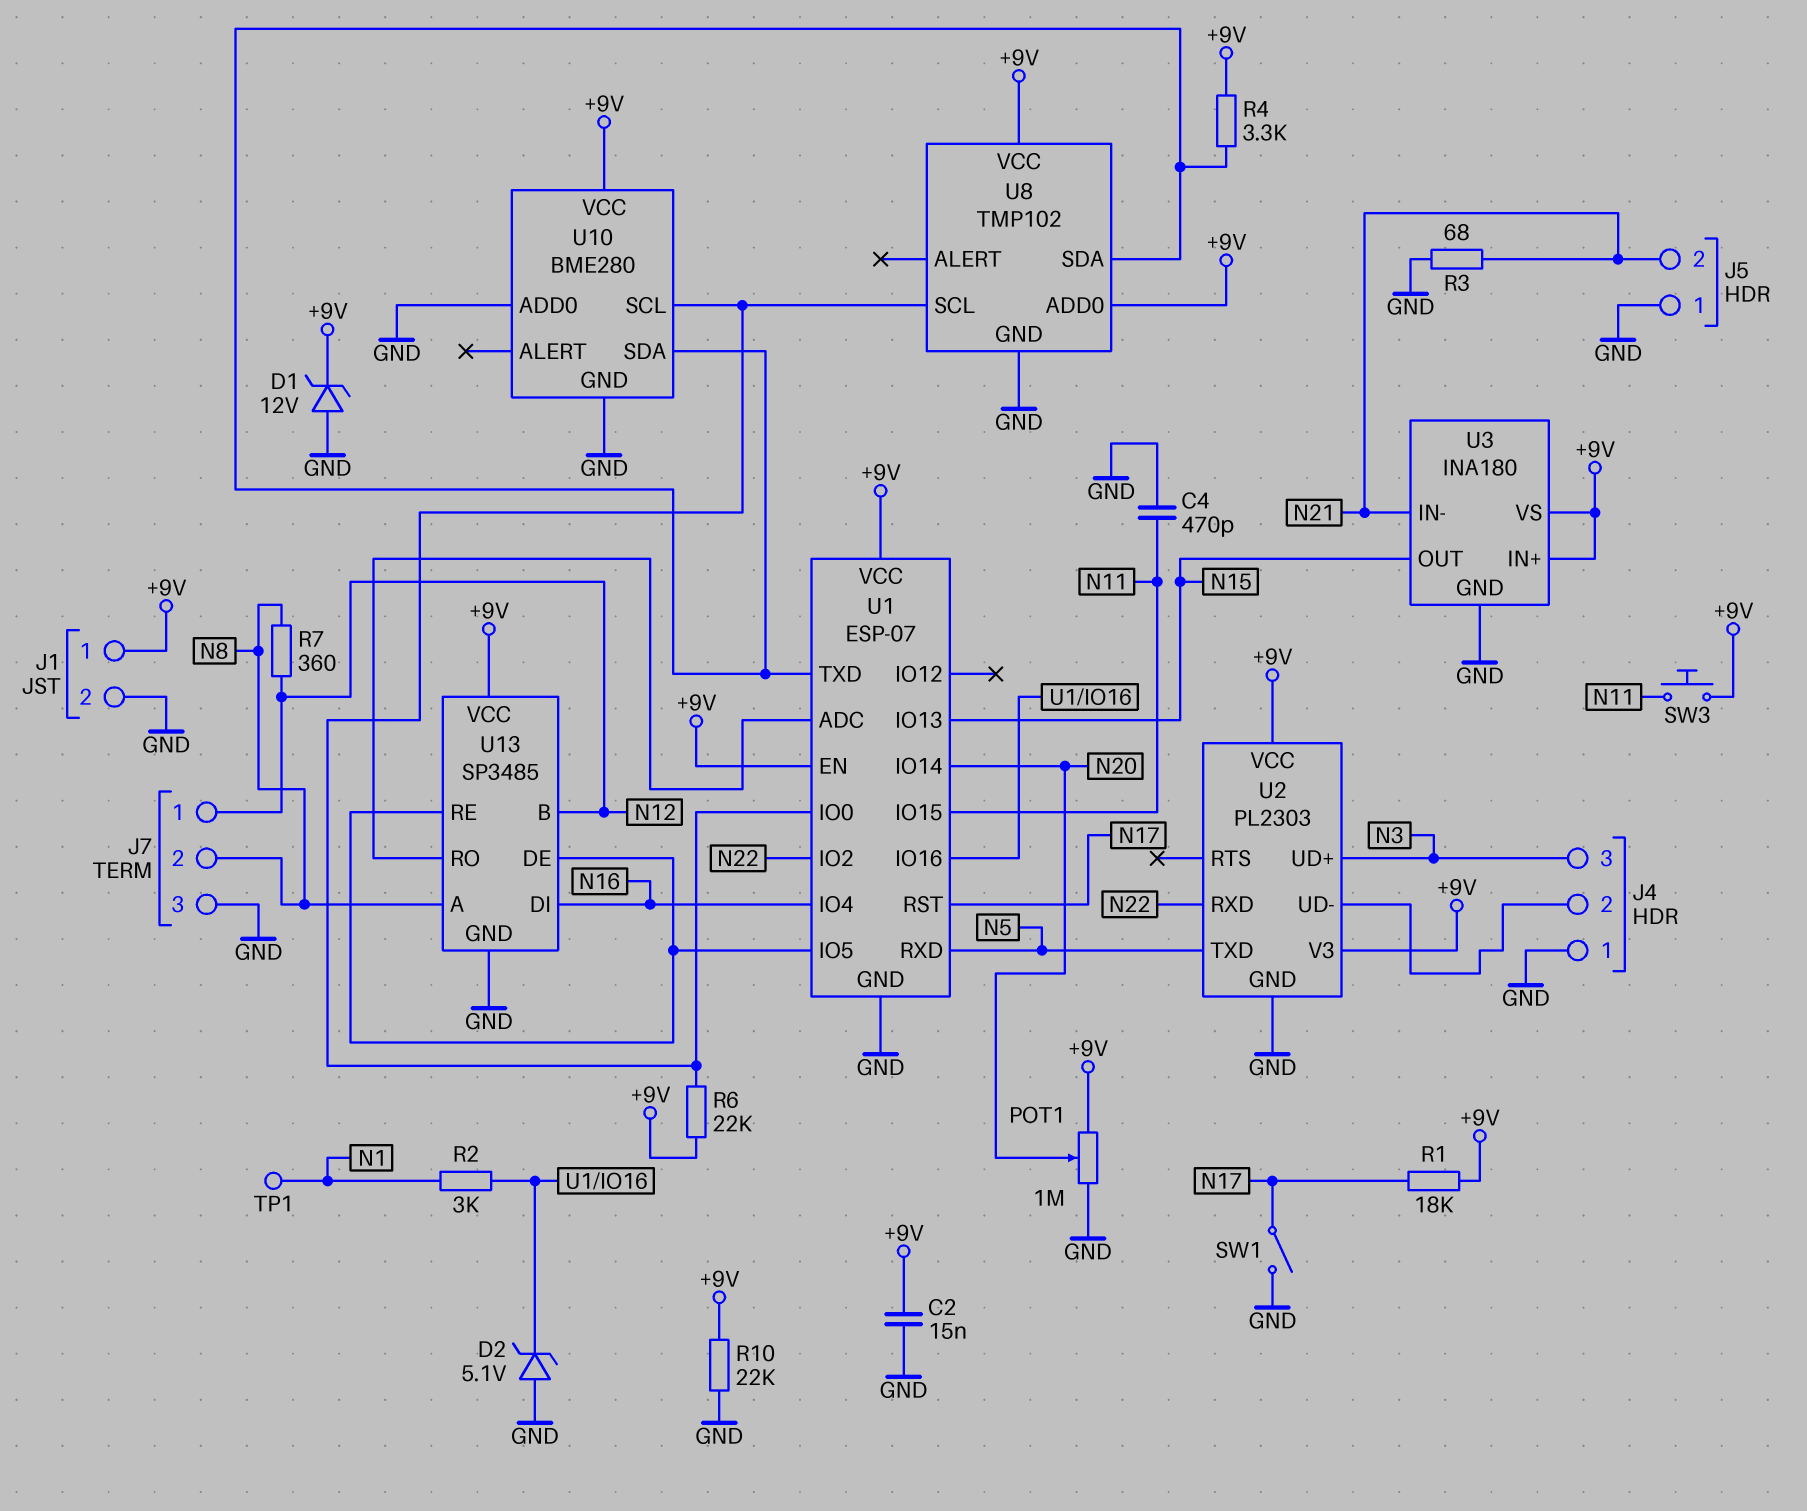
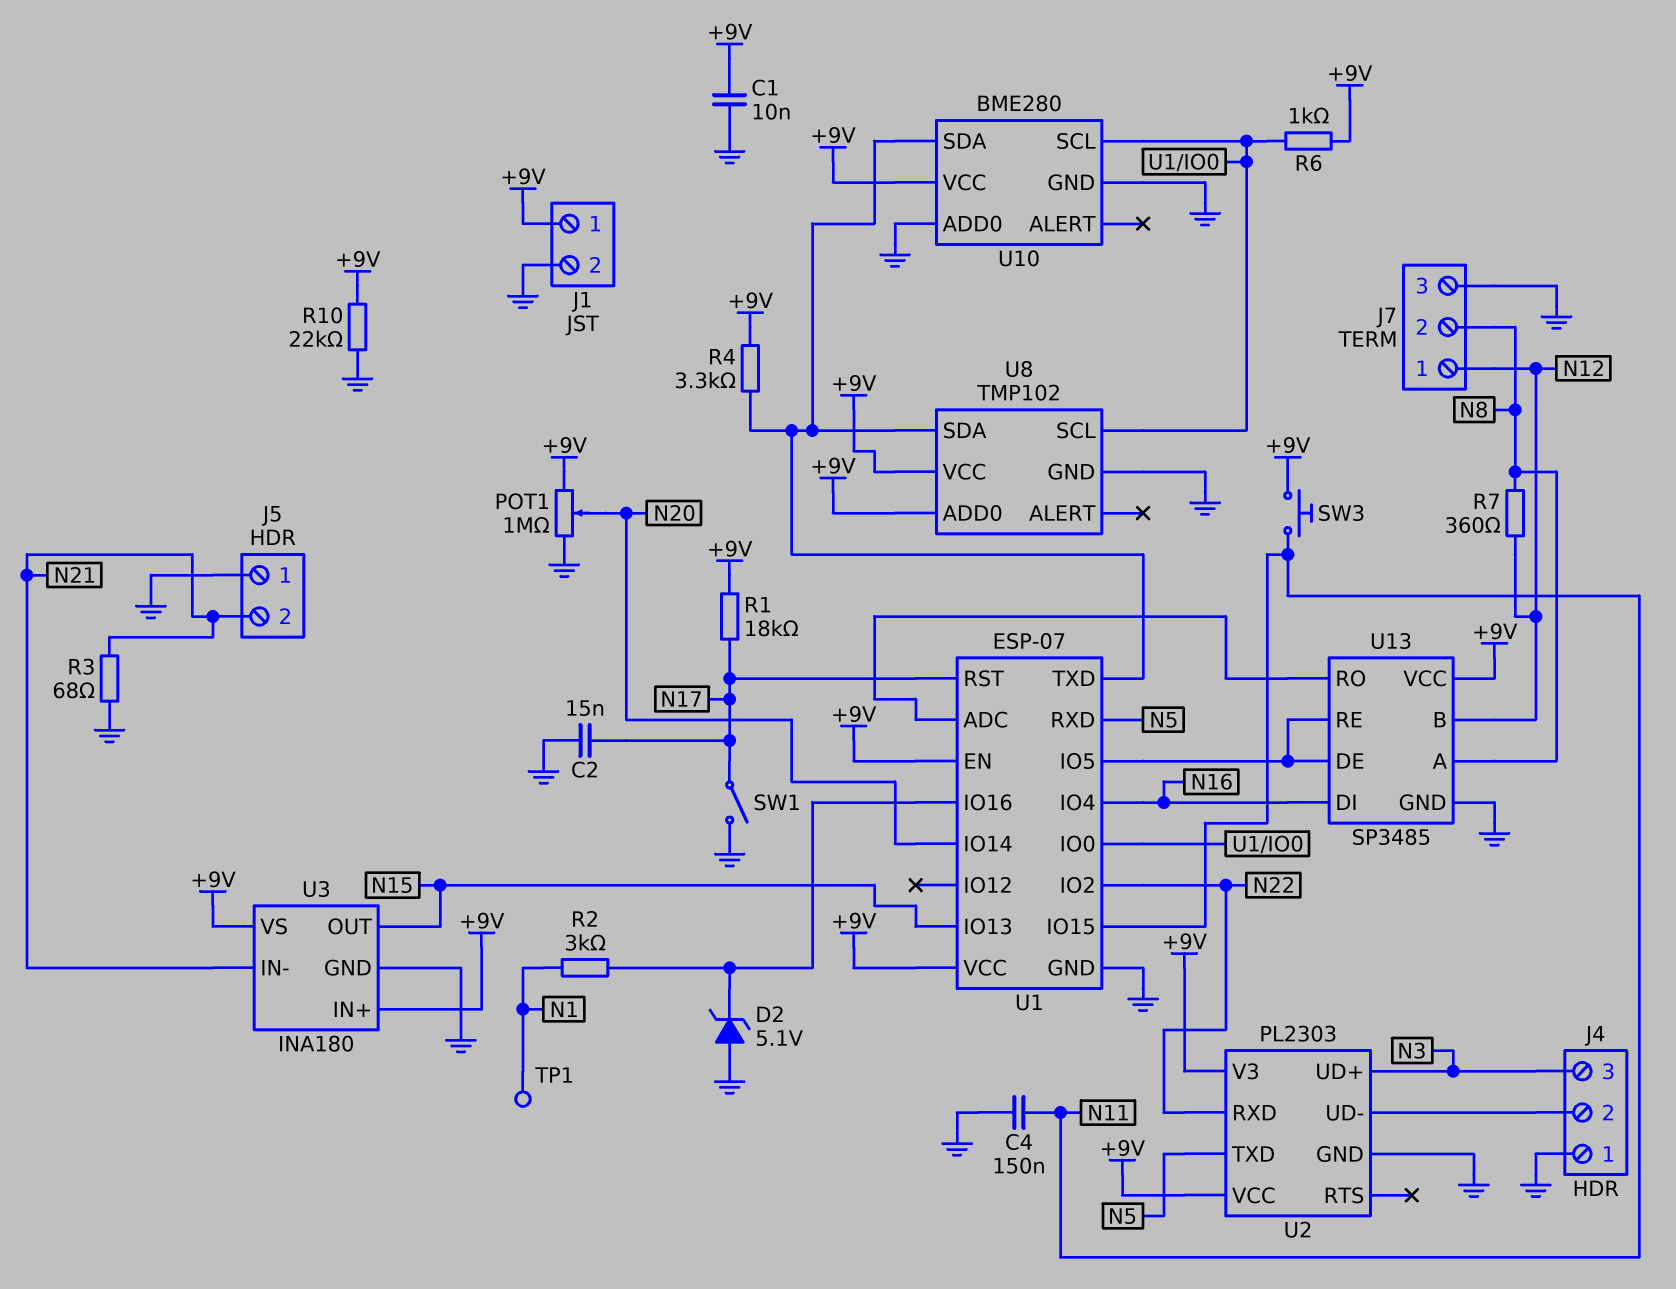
C1: none -> 10nF (+9V, GND)
C2: 15nF (+9V, GND) -> 15nF (GND, N17)
C4: 470pF (GND, N11) -> 150nF (GND, N11)
D1: zener 12V (A GND, K +9V) -> none
R6: 22k (+9V, U1/IO0) -> 1k (+9V, U1/IO0)

